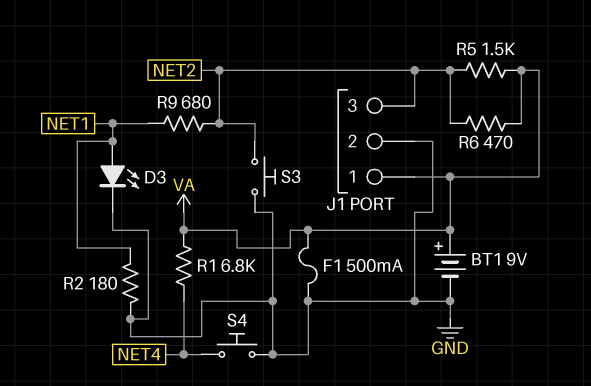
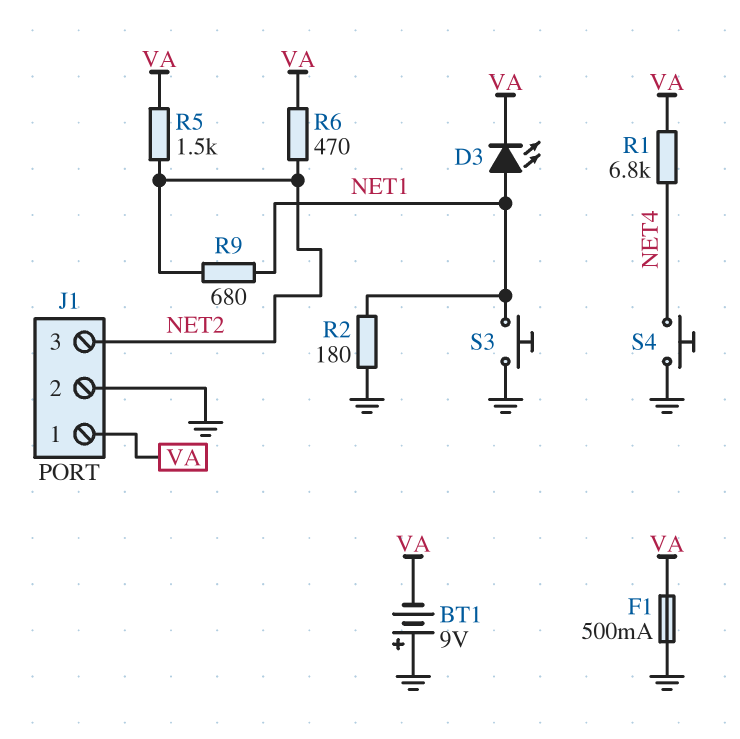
BT1: 9V (plus VA, minus GND) -> 9V (plus GND, minus VA)
D3: LED (A NET1, K GND) -> LED (A NET1, K VA)
S3: button (GND, NET2) -> button (GND, NET1)

